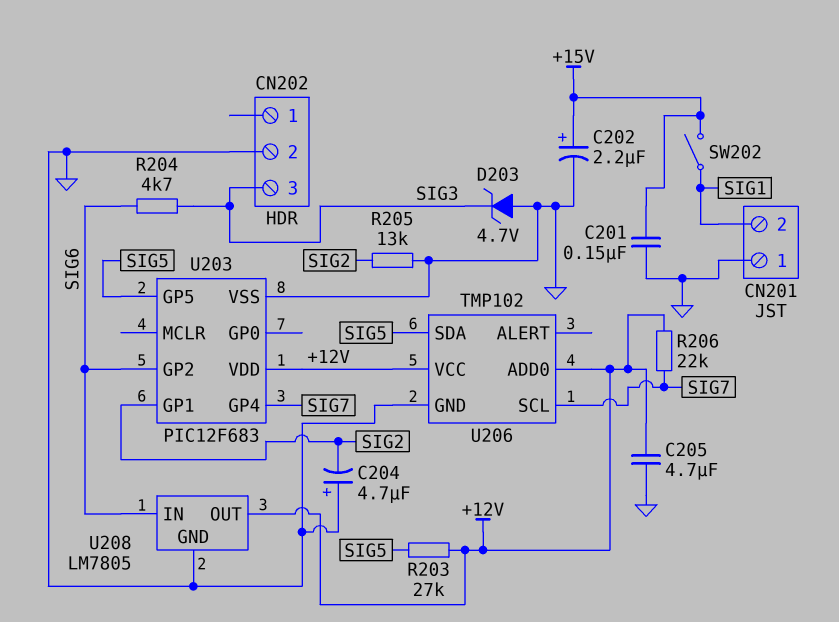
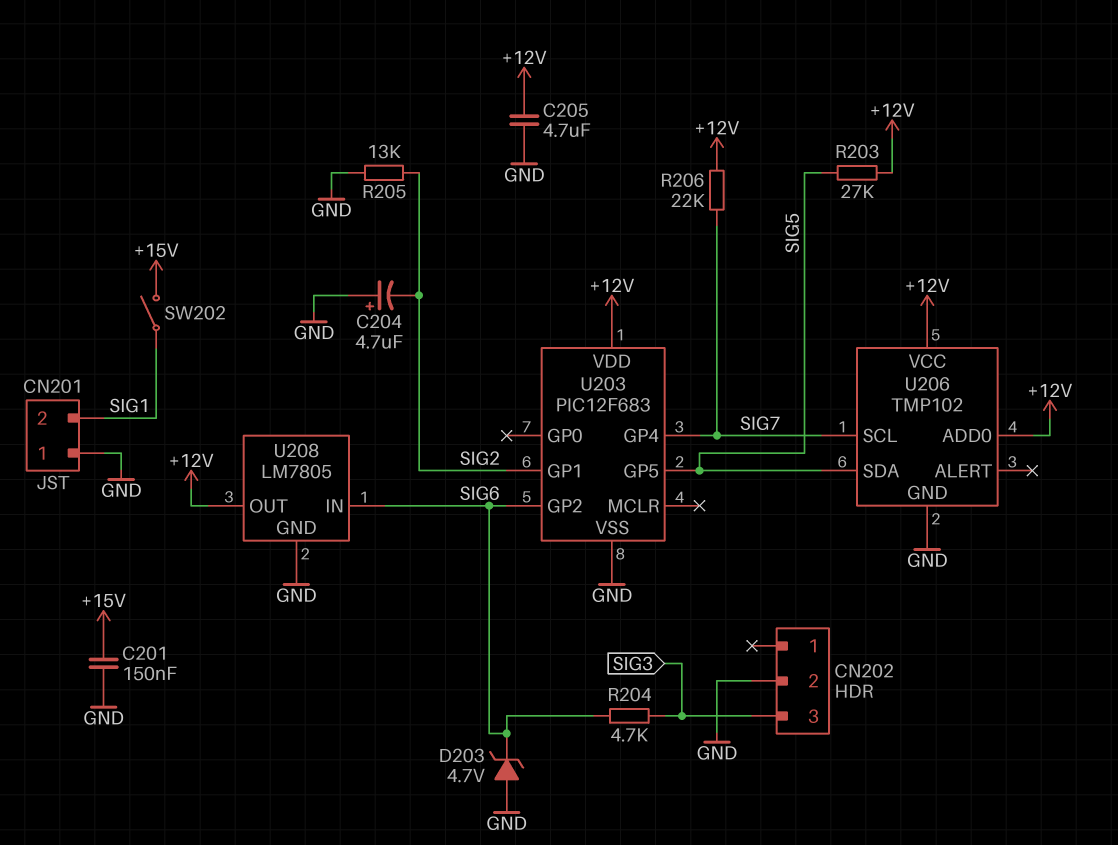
C202: 2.2uF (plus +15V, minus GND) -> none
D203: zener 4.7V (A GND, K SIG3) -> zener 4.7V (A GND, K SIG6)

